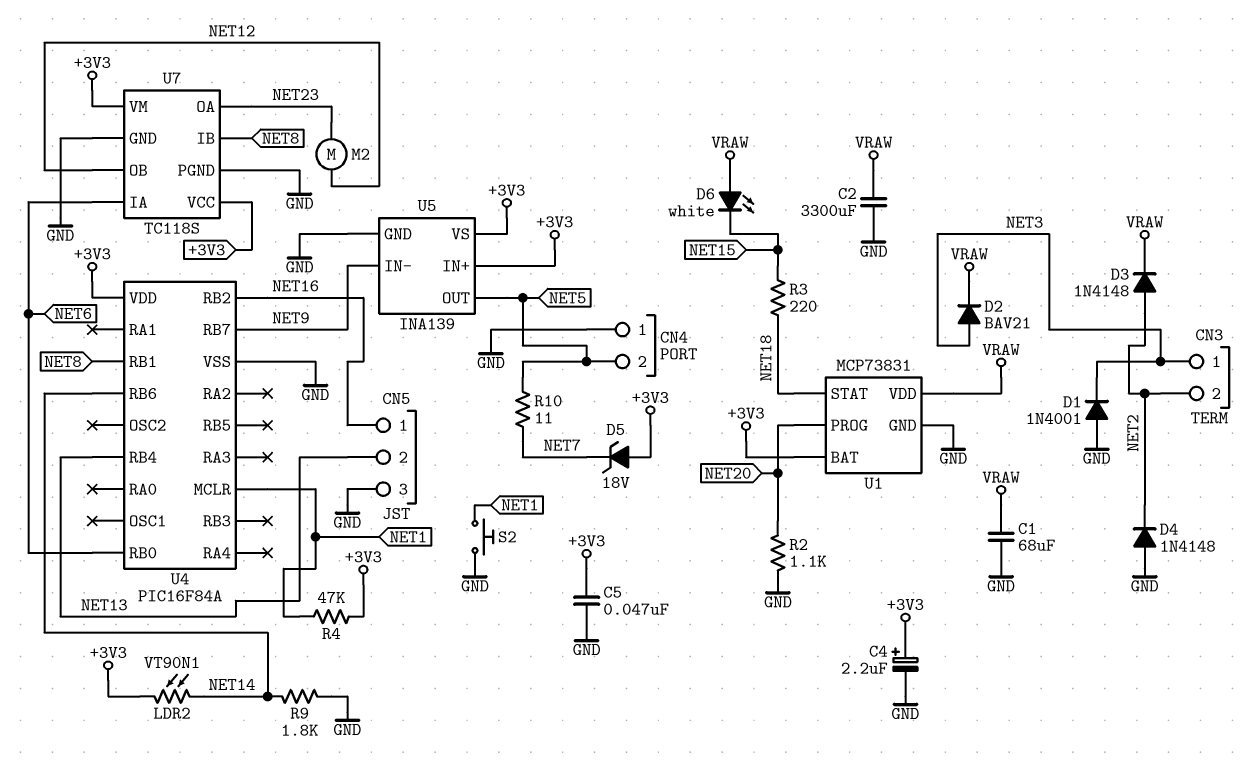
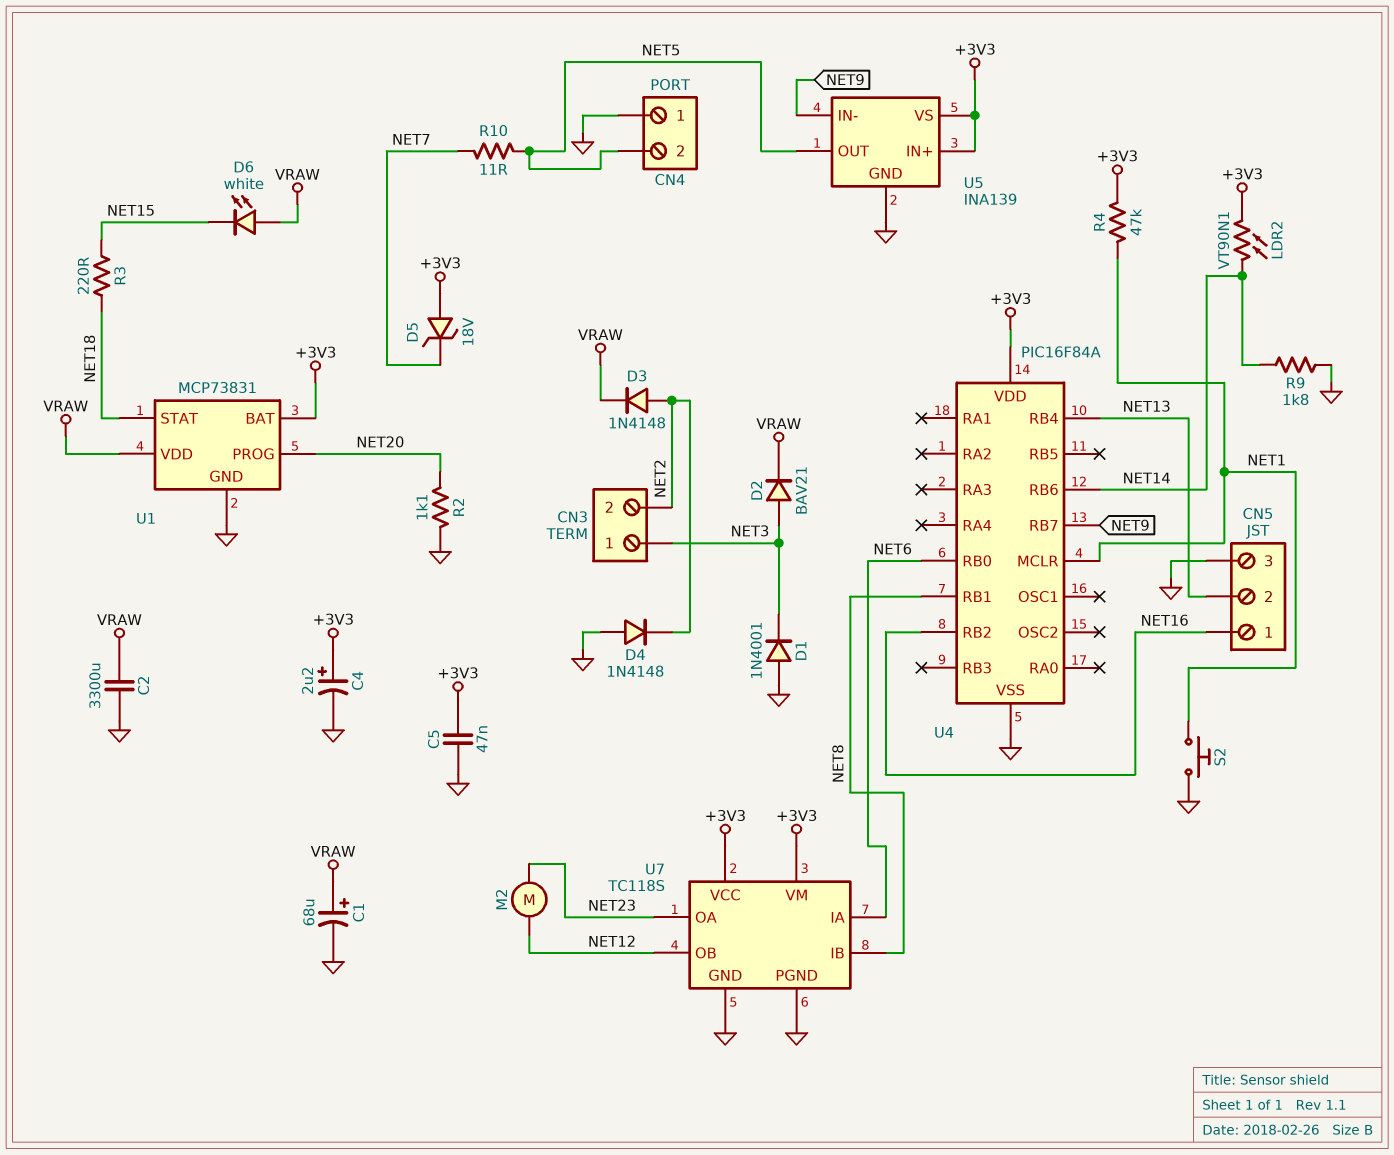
C1: 68uF (GND, VRAW) -> 68uF (plus VRAW, minus GND)

